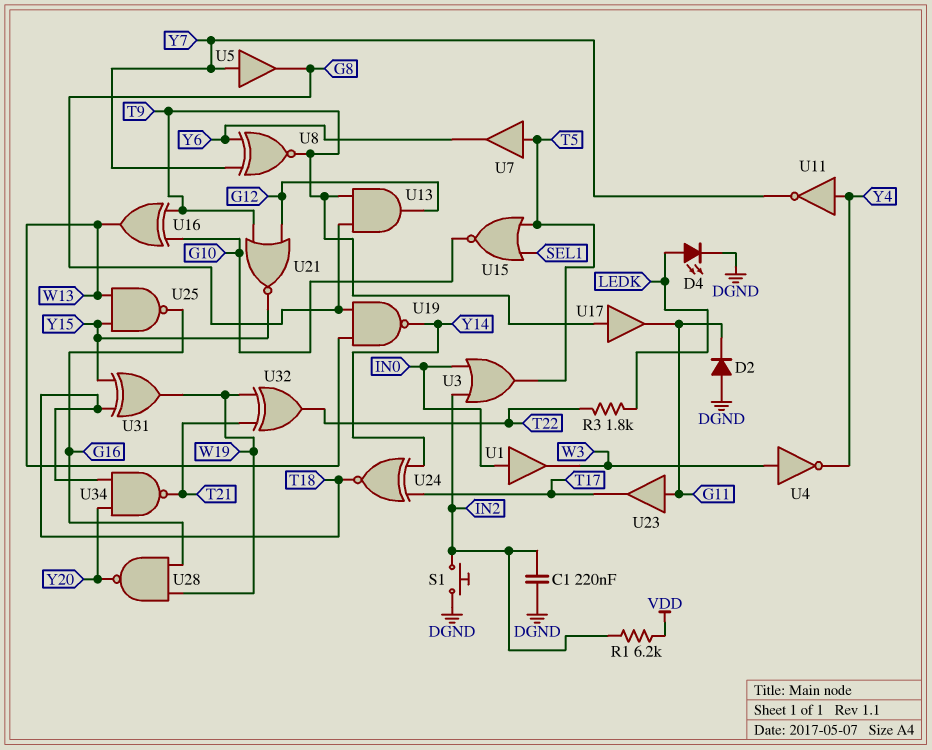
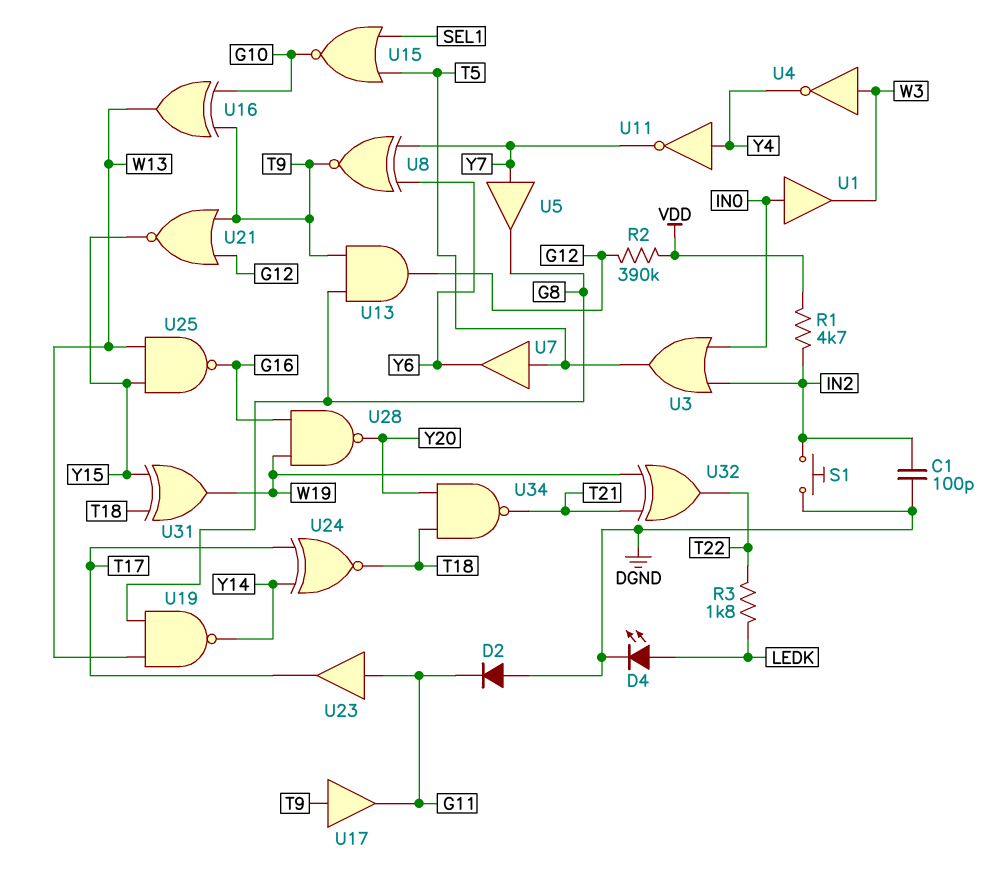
C1: 220nF (DGND, IN2) -> 100pF (DGND, IN2)
R1: 6.2k (IN2, VDD) -> 4.7k (IN2, VDD)
R2: none -> 390k (G12, VDD)

